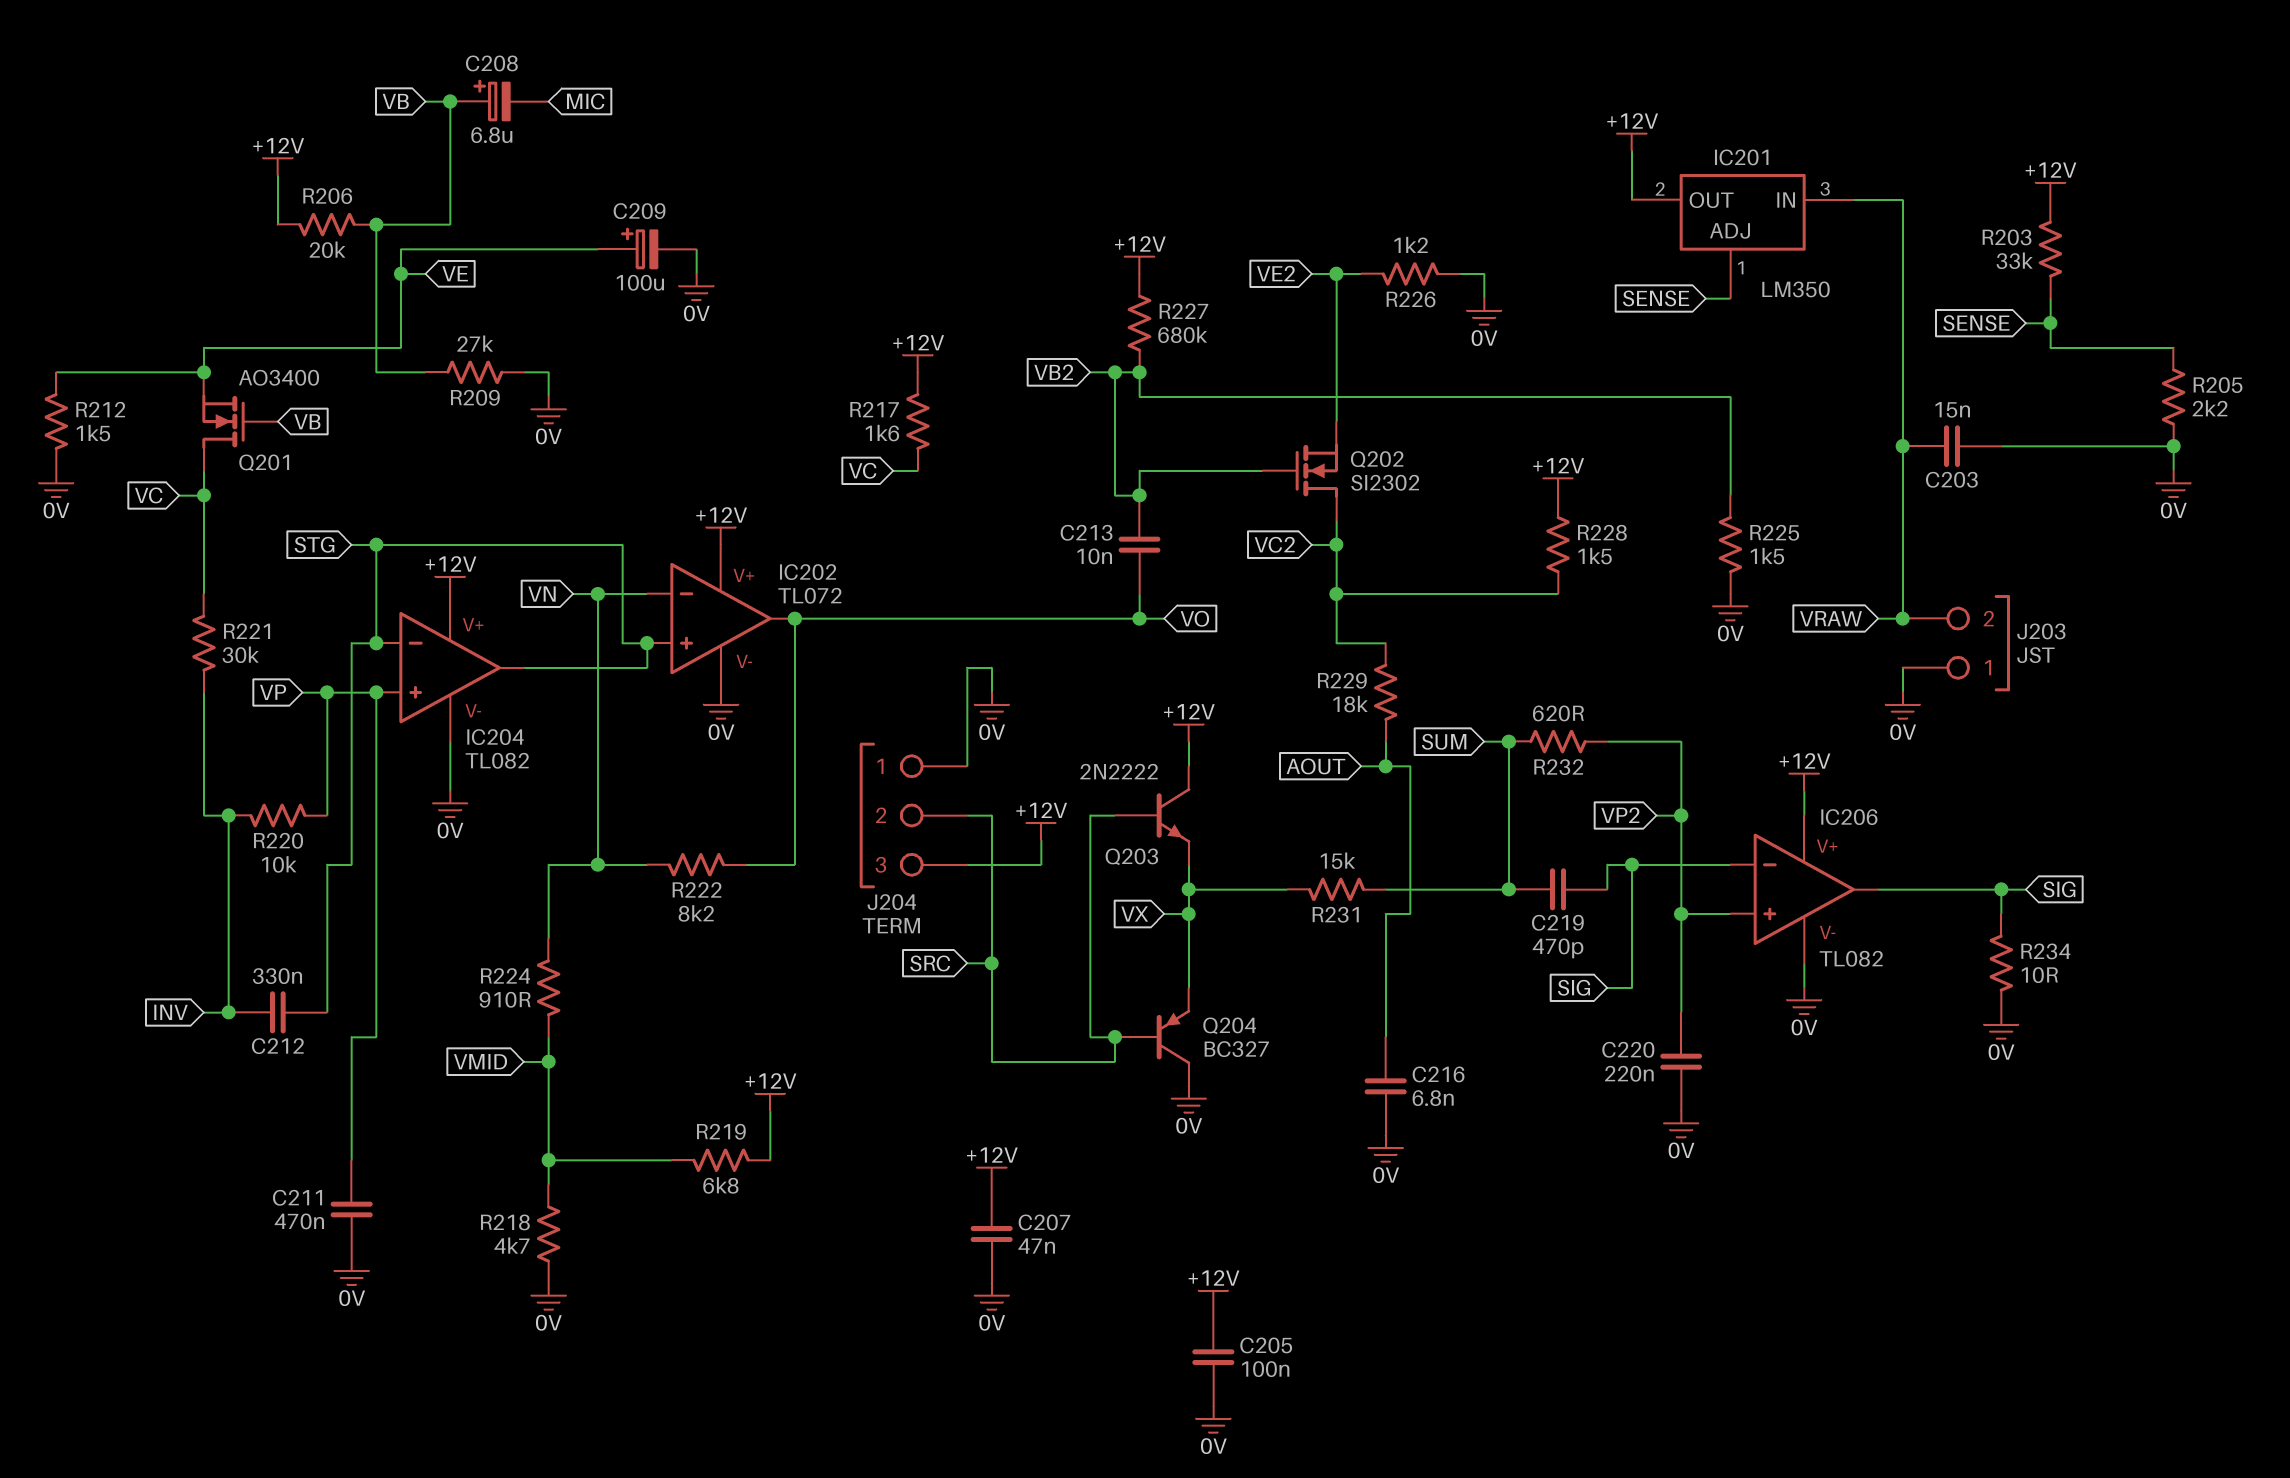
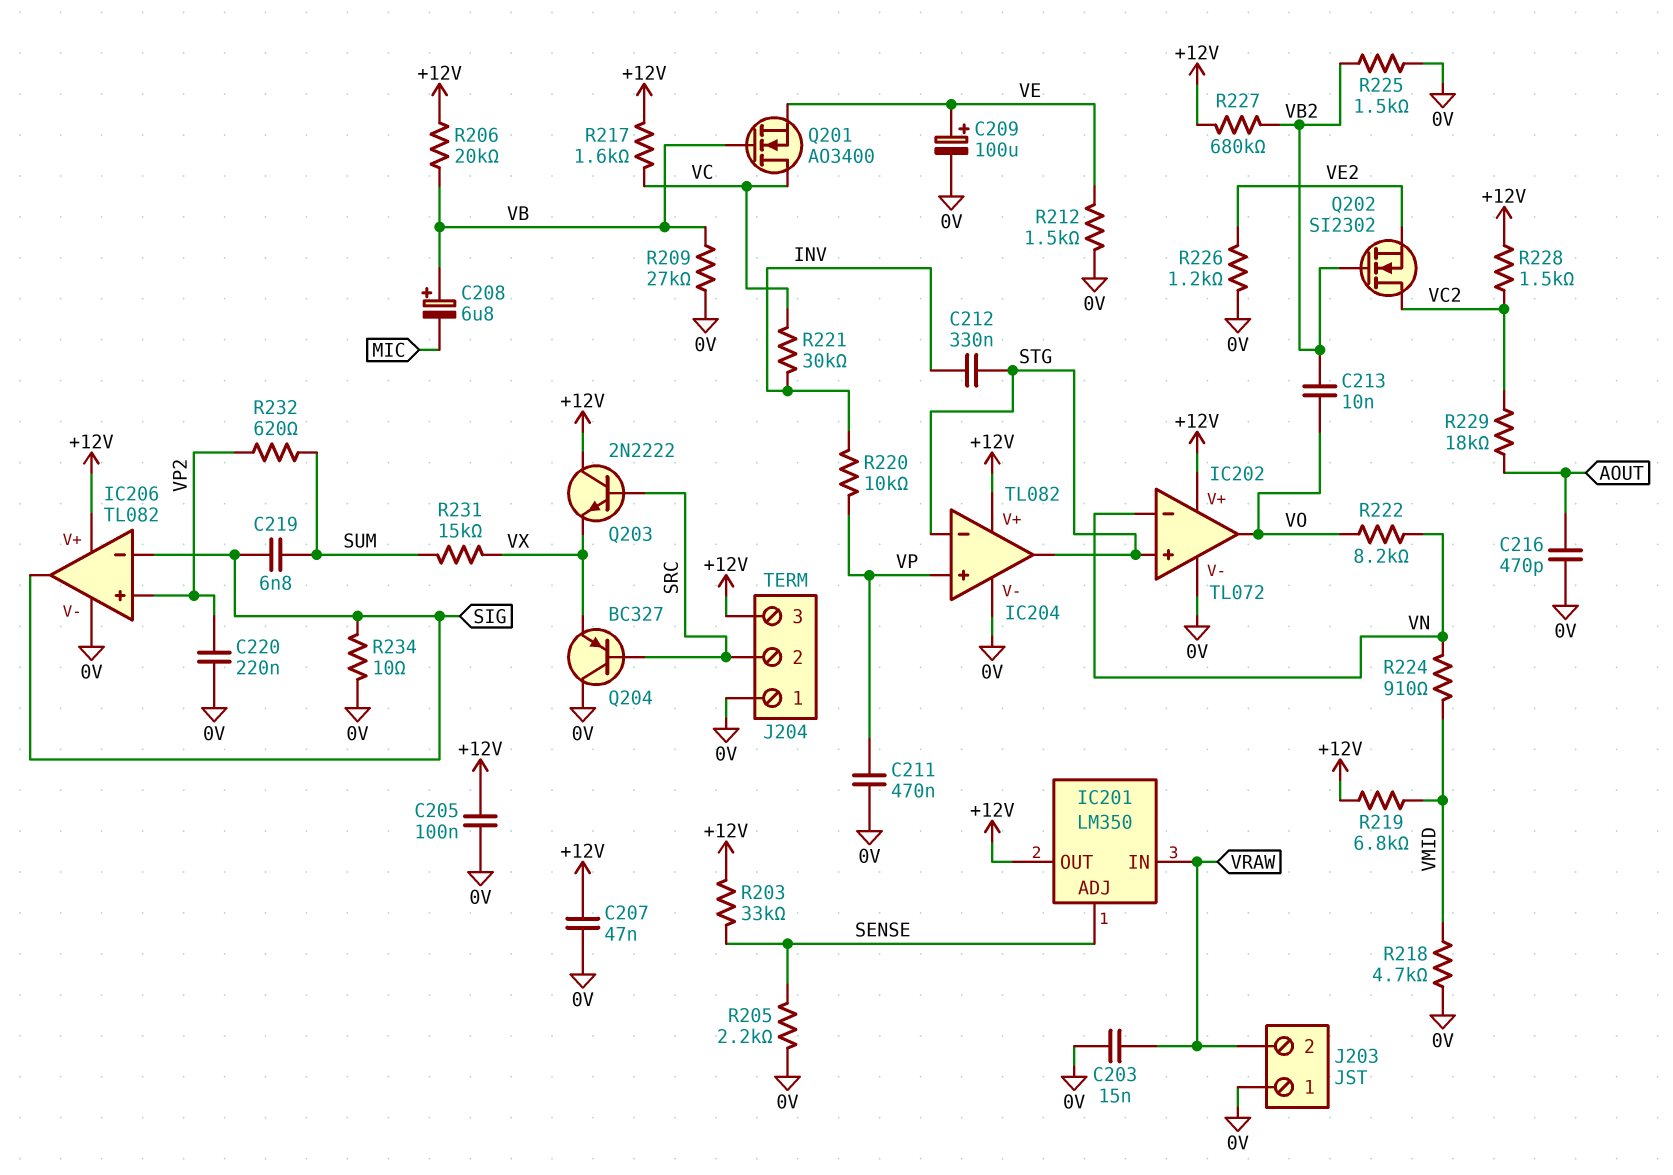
C216: 6.8nF (0V, AOUT) -> 470pF (0V, AOUT)
C219: 470pF (SIG, SUM) -> 6.8nF (SIG, SUM)

